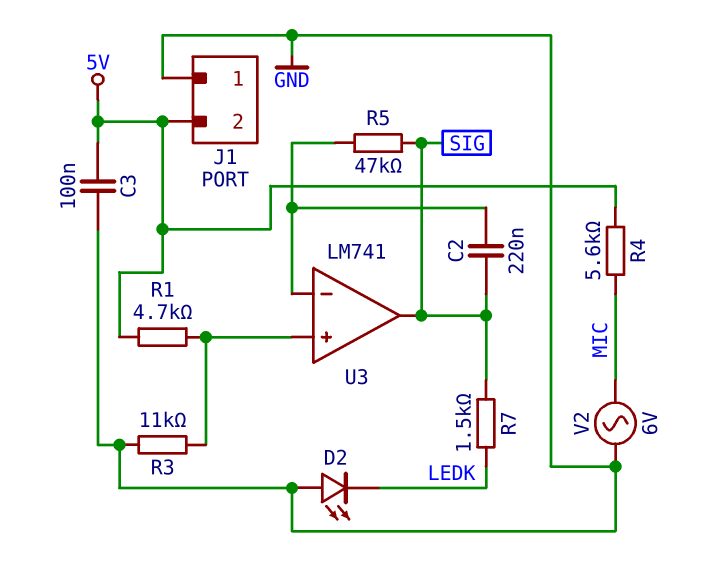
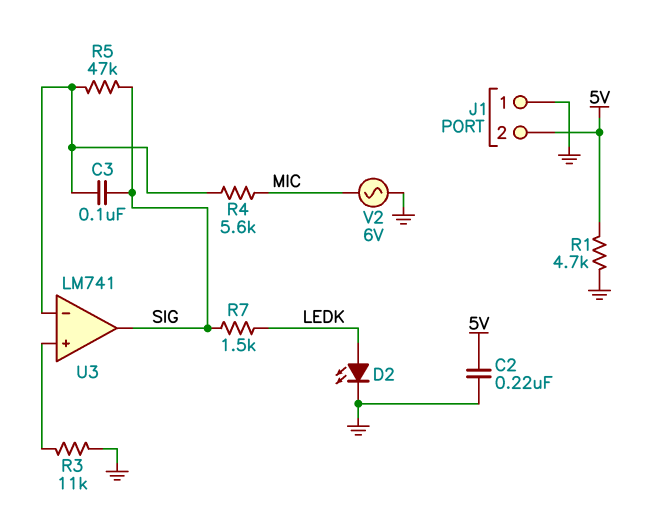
C2: 220nF (SIG, U3/in-) -> 220nF (5V, GND)
C3: 100nF (5V, GND) -> 100nF (SIG, U3/in-)
D2: LED (A GND, K LEDK) -> LED (A LEDK, K GND)
R1: 4.7k (5V, U3/in+) -> 4.7k (5V, GND)
R4: 5.6k (5V, MIC) -> 5.6k (MIC, U3/in-)

